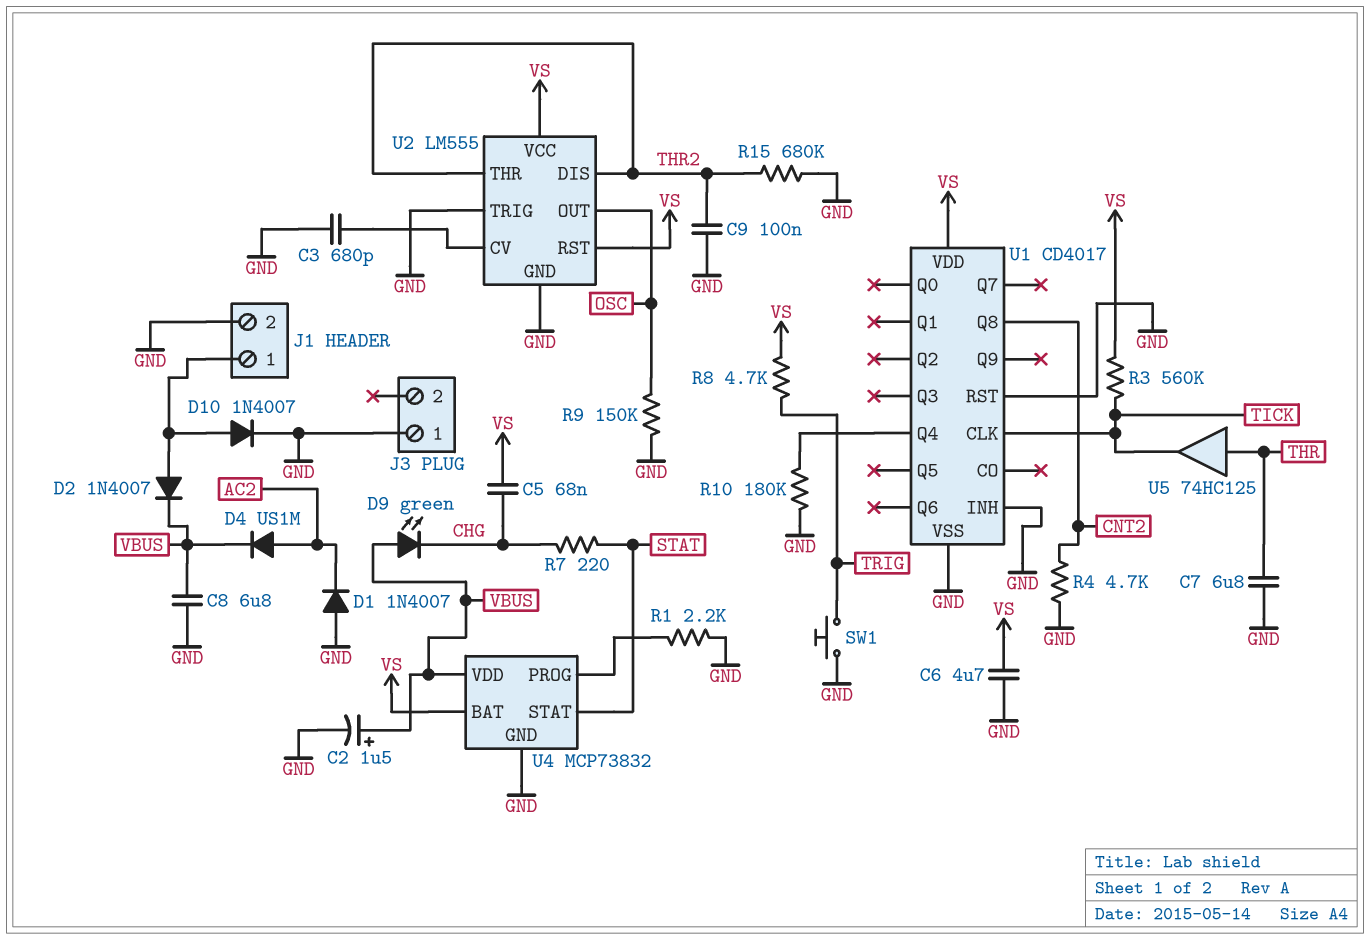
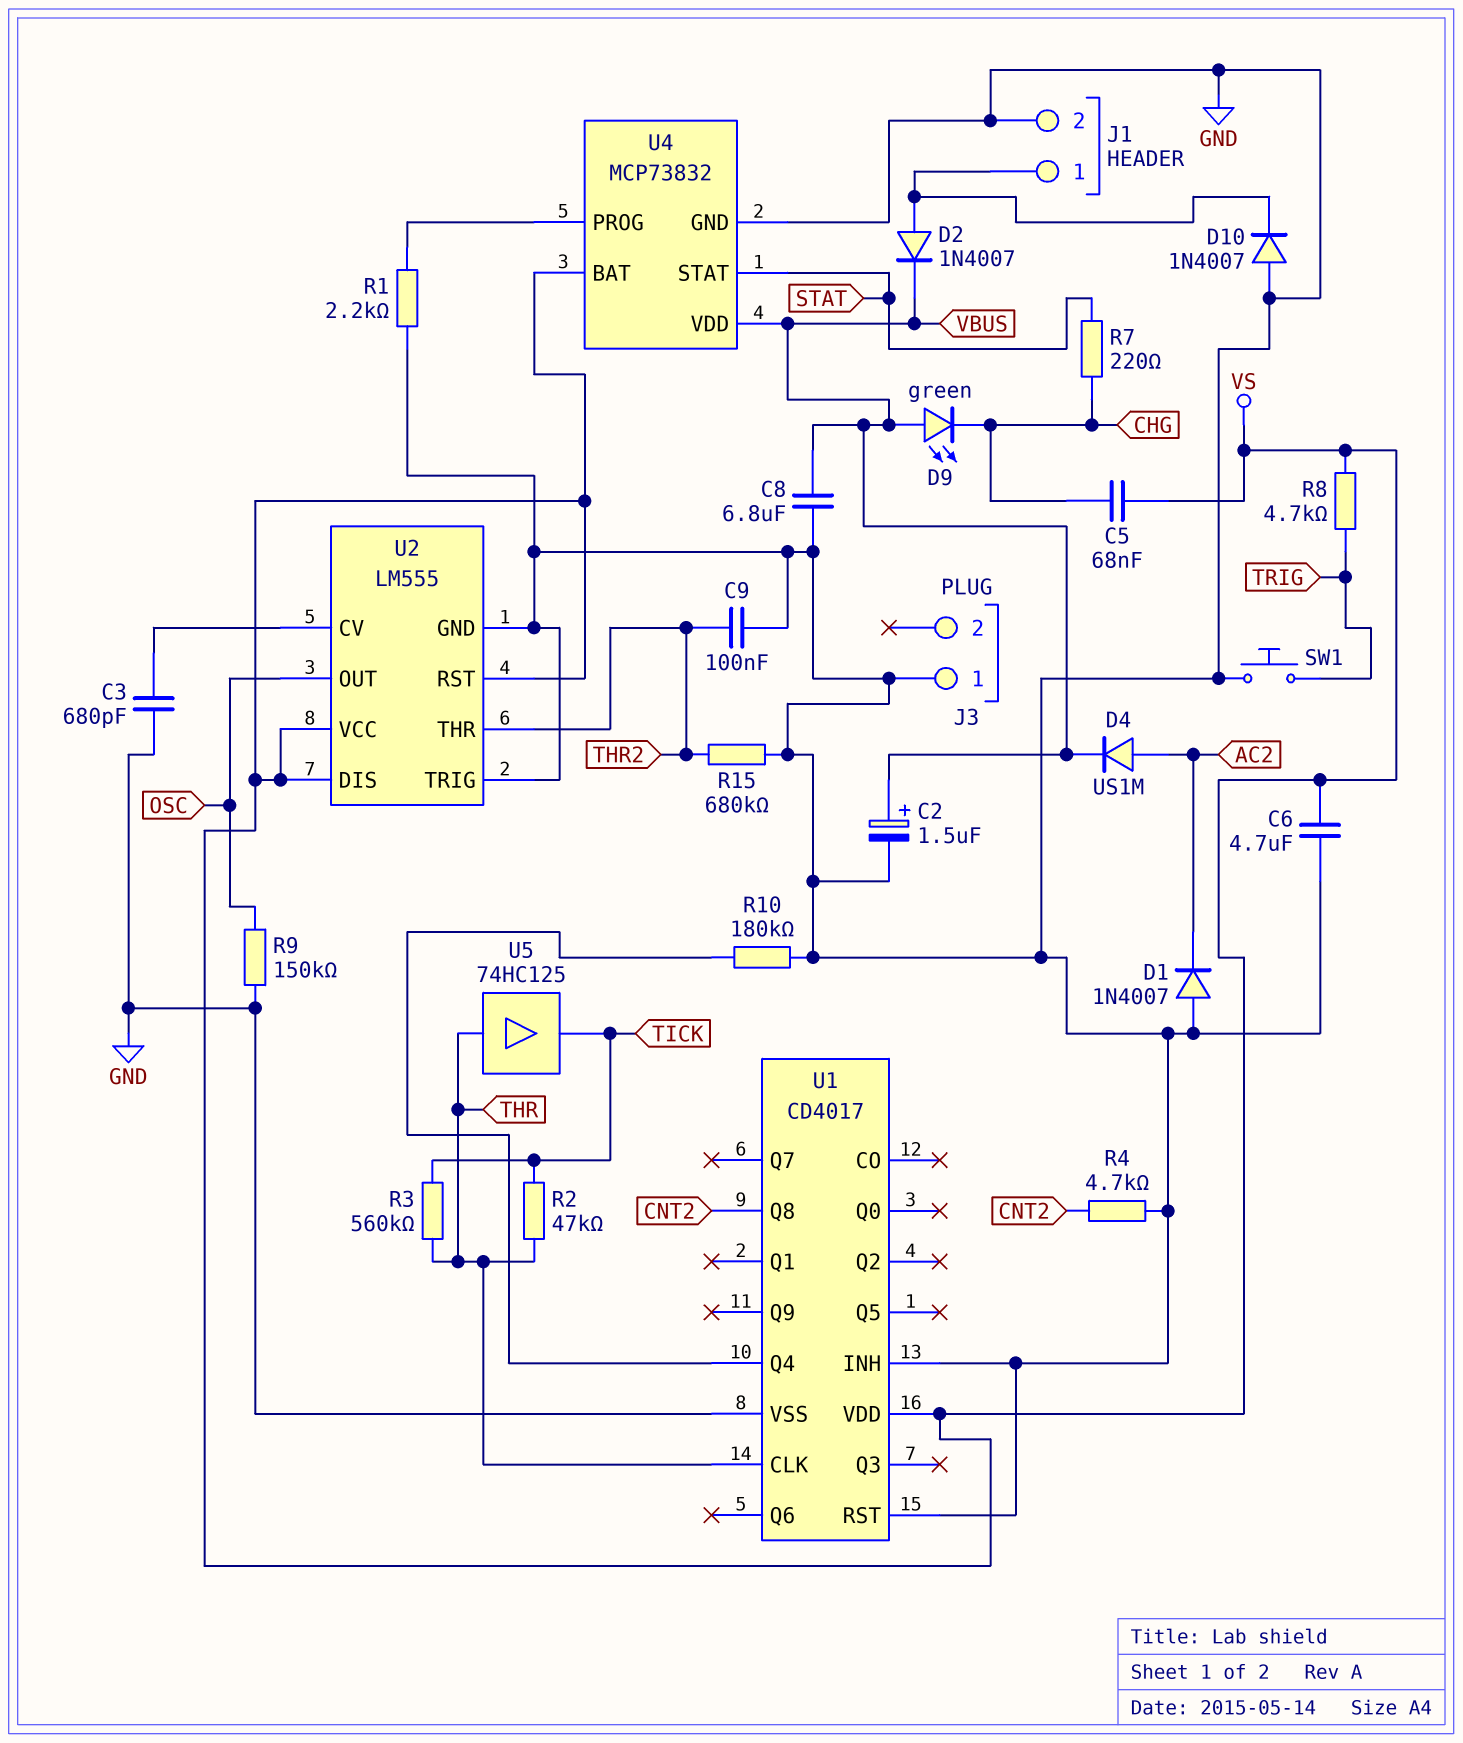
C7: 6.8uF (GND, THR) -> none
D10: diode 1N4007 (A J1/1, K GND) -> diode 1N4007 (A GND, K J1/1)
R2: none -> 47k (THR, TICK)
R3: 560k (TICK, VS) -> 560k (THR, TICK)
U1 pin CLK: TICK -> THR
U2 pin DIS: THR2 -> VS

